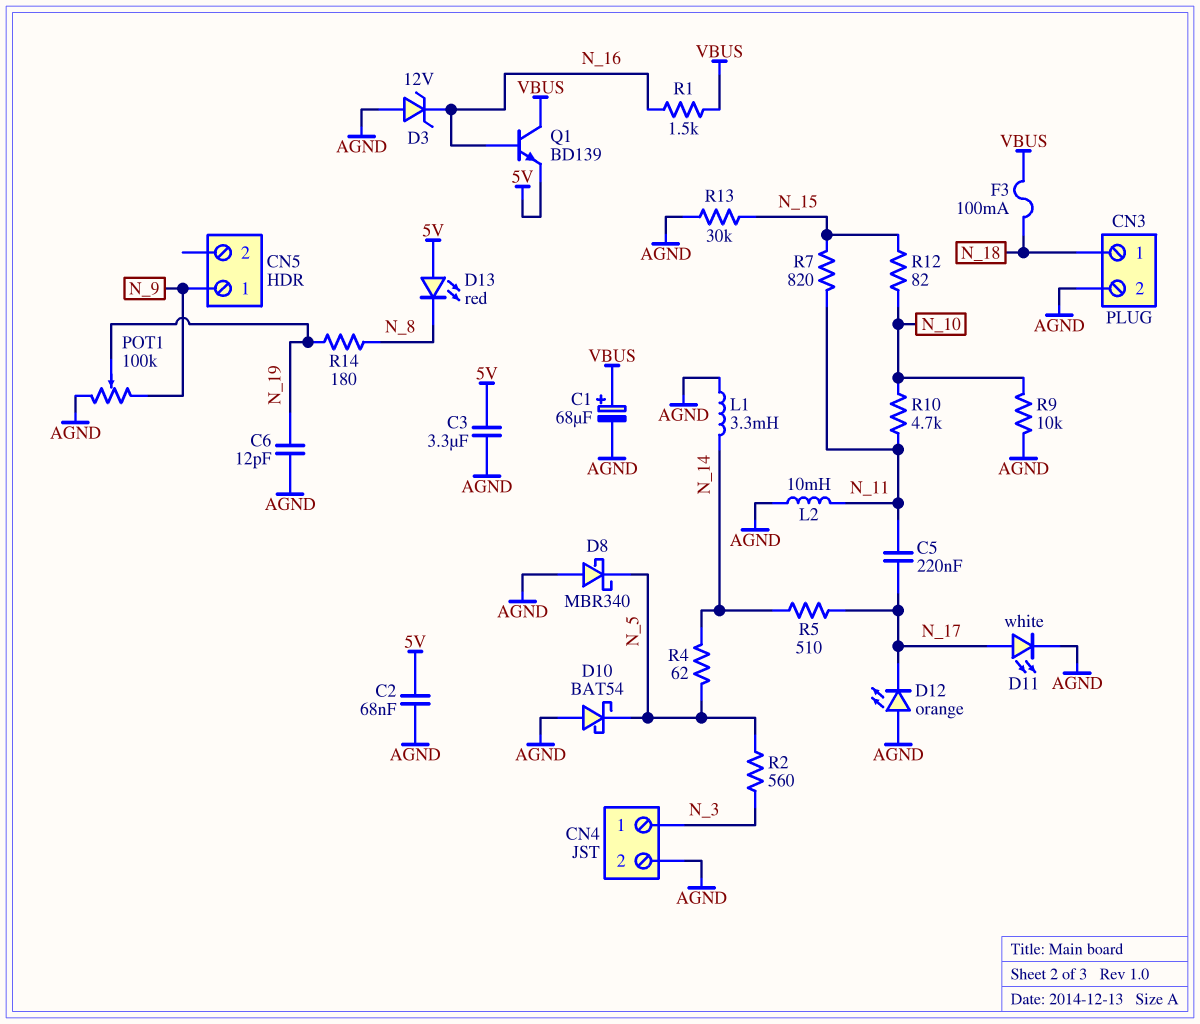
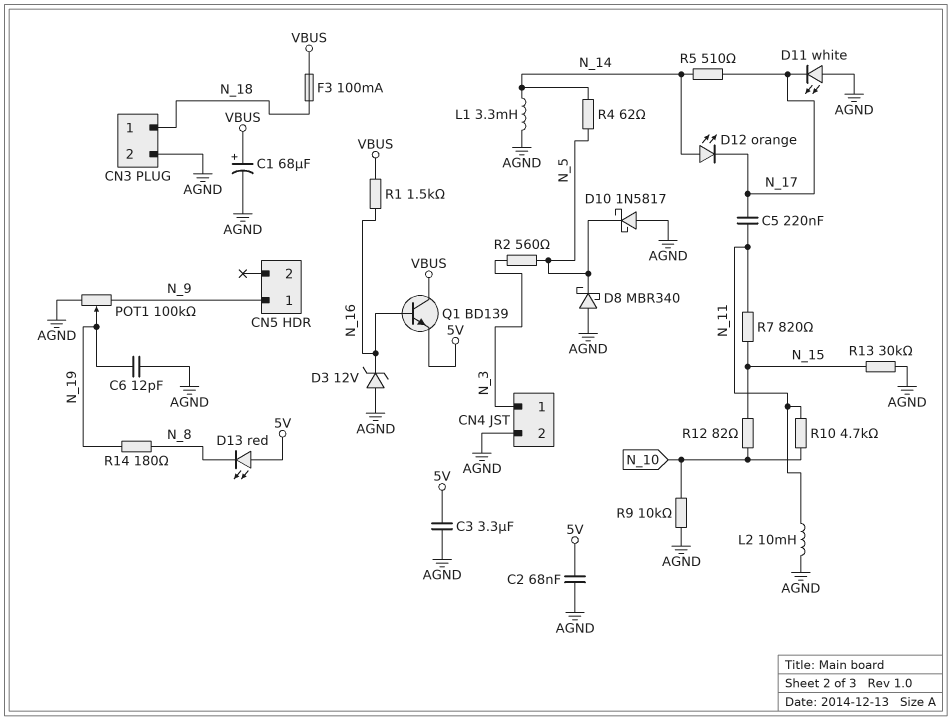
D10: schottky BAT54 (A AGND, K N_5) -> schottky 1N5817 (A AGND, K N_5)
D11: LED white (A N_17, K AGND) -> LED white (A AGND, K N_17)
D12: LED orange (A AGND, K N_17) -> LED orange (A N_14, K N_17)

